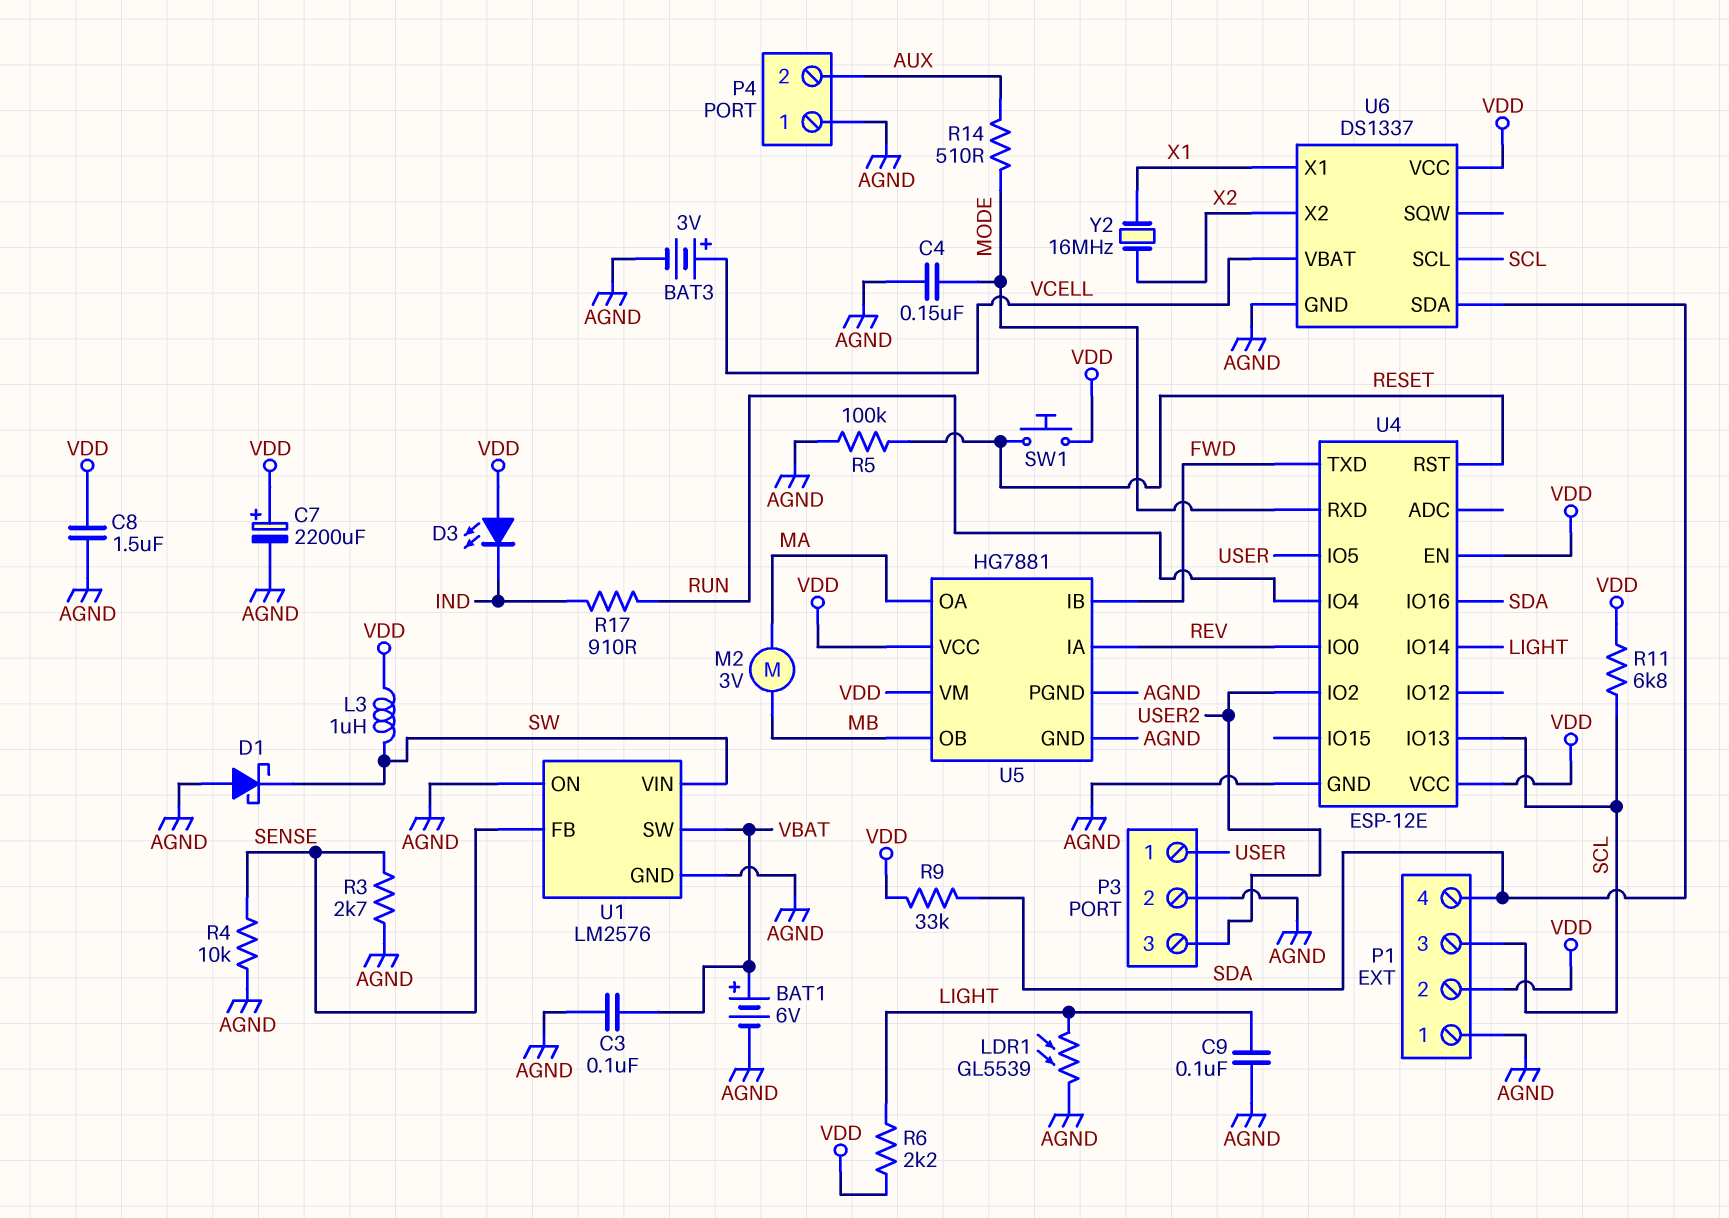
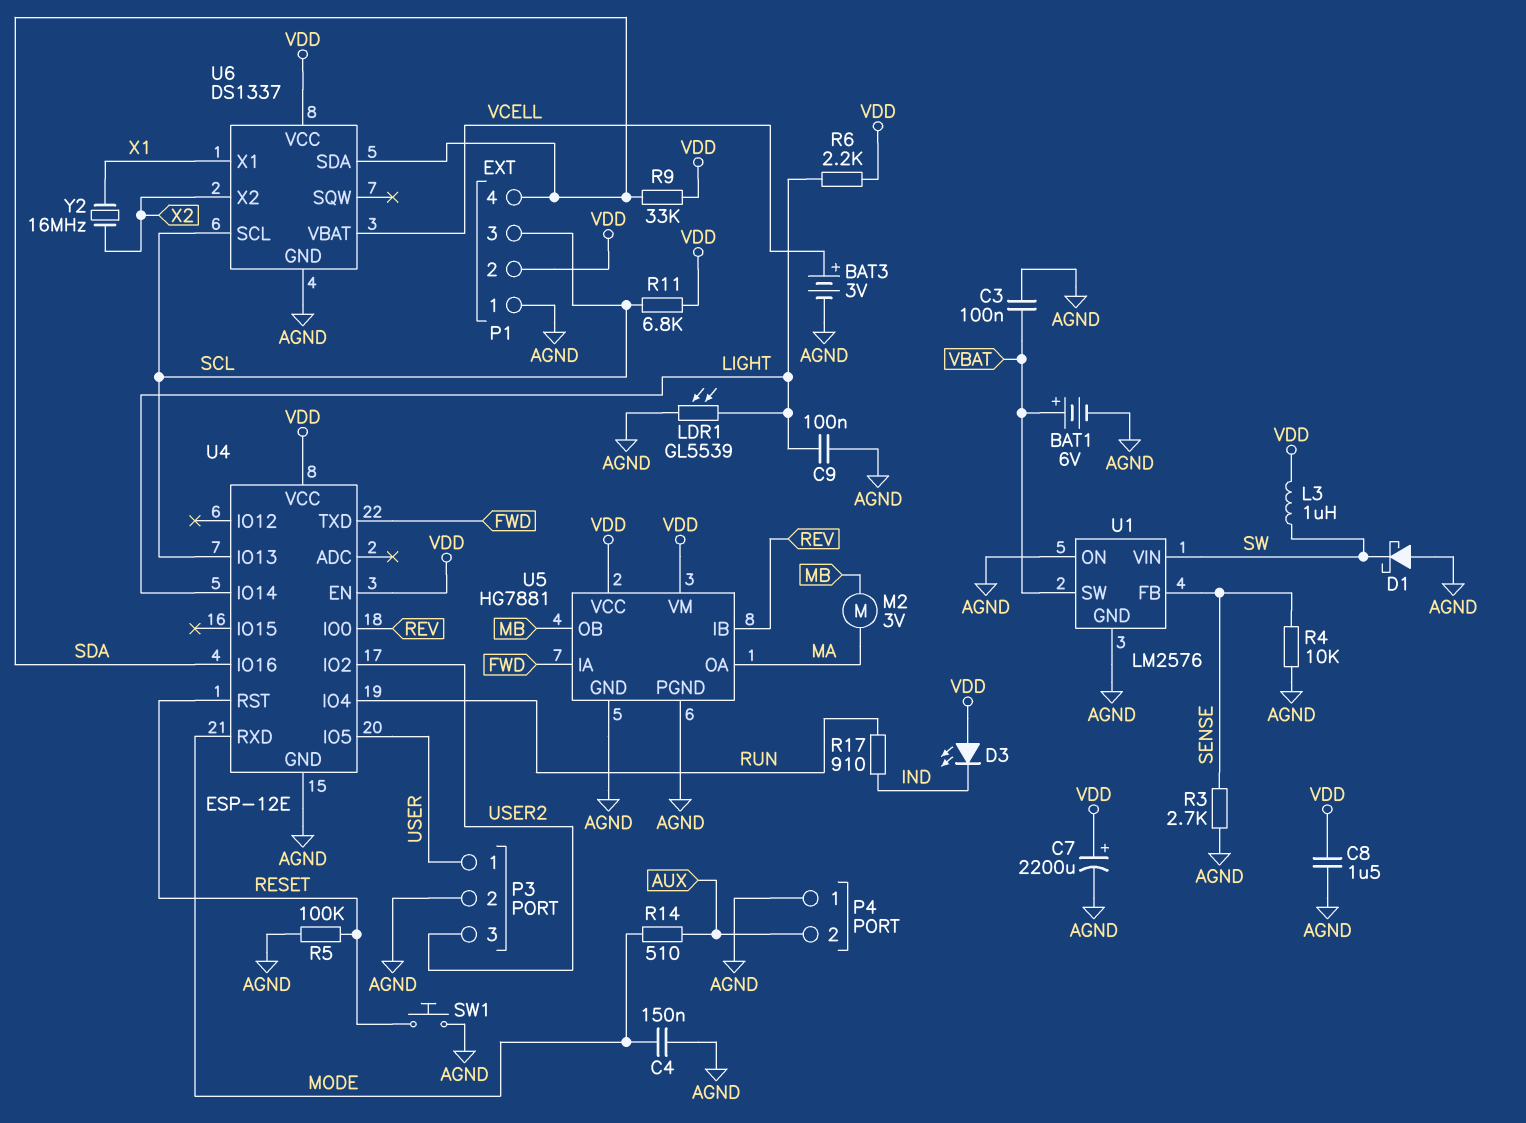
SW1: button (RESET, VDD) -> button (AGND, RESET)
U5 pin IA: REV -> FWD
U5 pin IB: FWD -> REV

